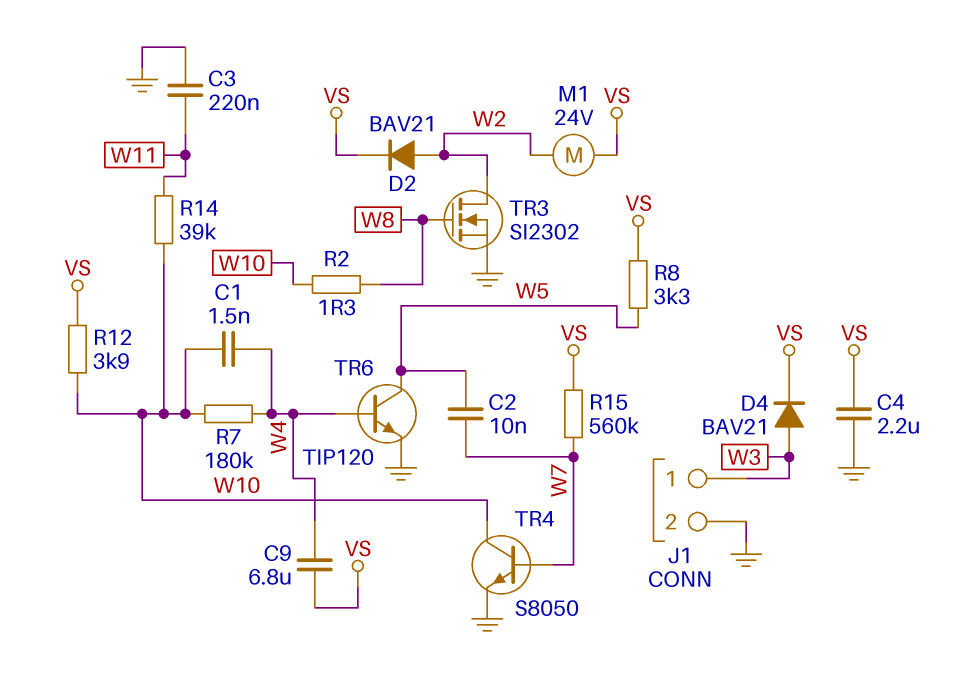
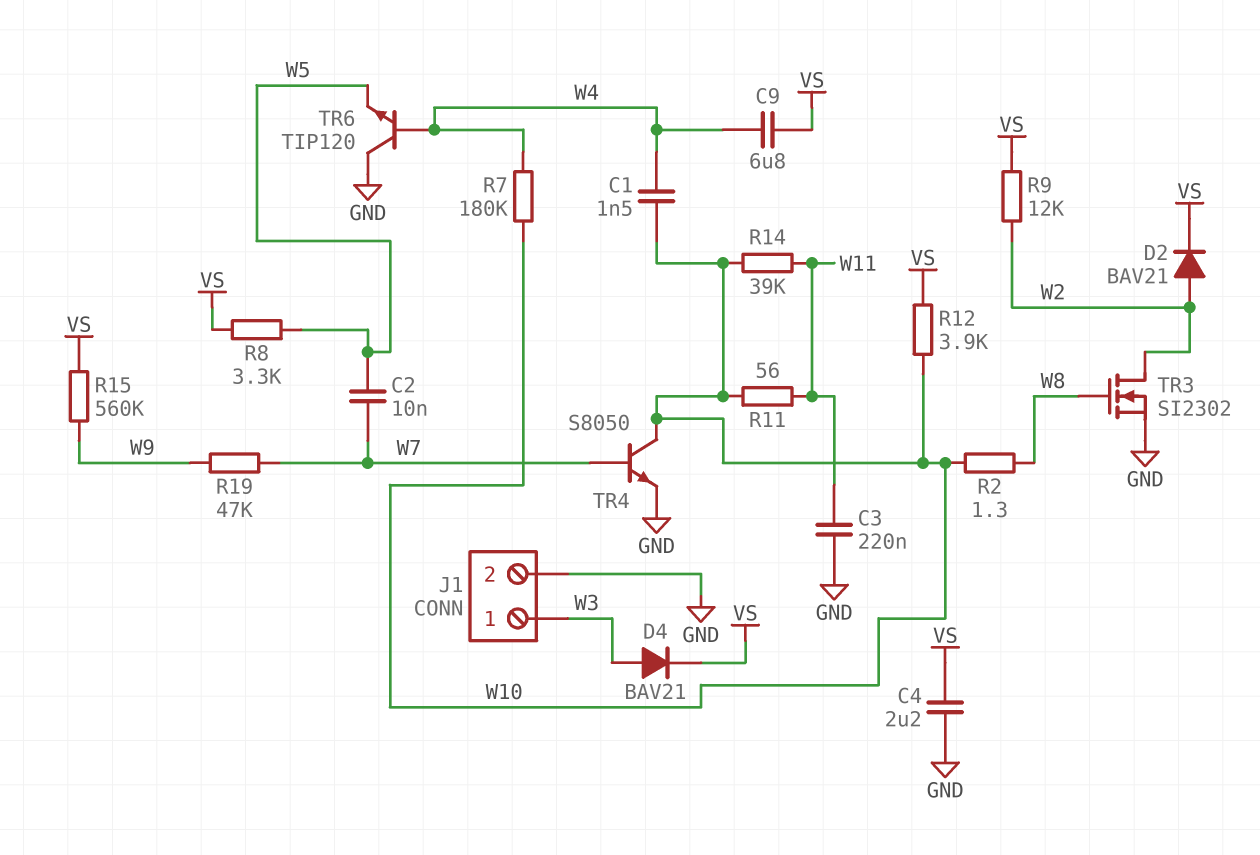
M1: motor 24V (VS, W2) -> none
R9: none -> 12k (VS, W2)
R11: none -> 56 (W10, W11)
R15: 560k (VS, W7) -> 560k (VS, W9)
R19: none -> 47k (W7, W9)
TR6: NPN TIP120 (B W4, C W5, E GND) -> NPN TIP120 (B W4, C GND, E W5)

